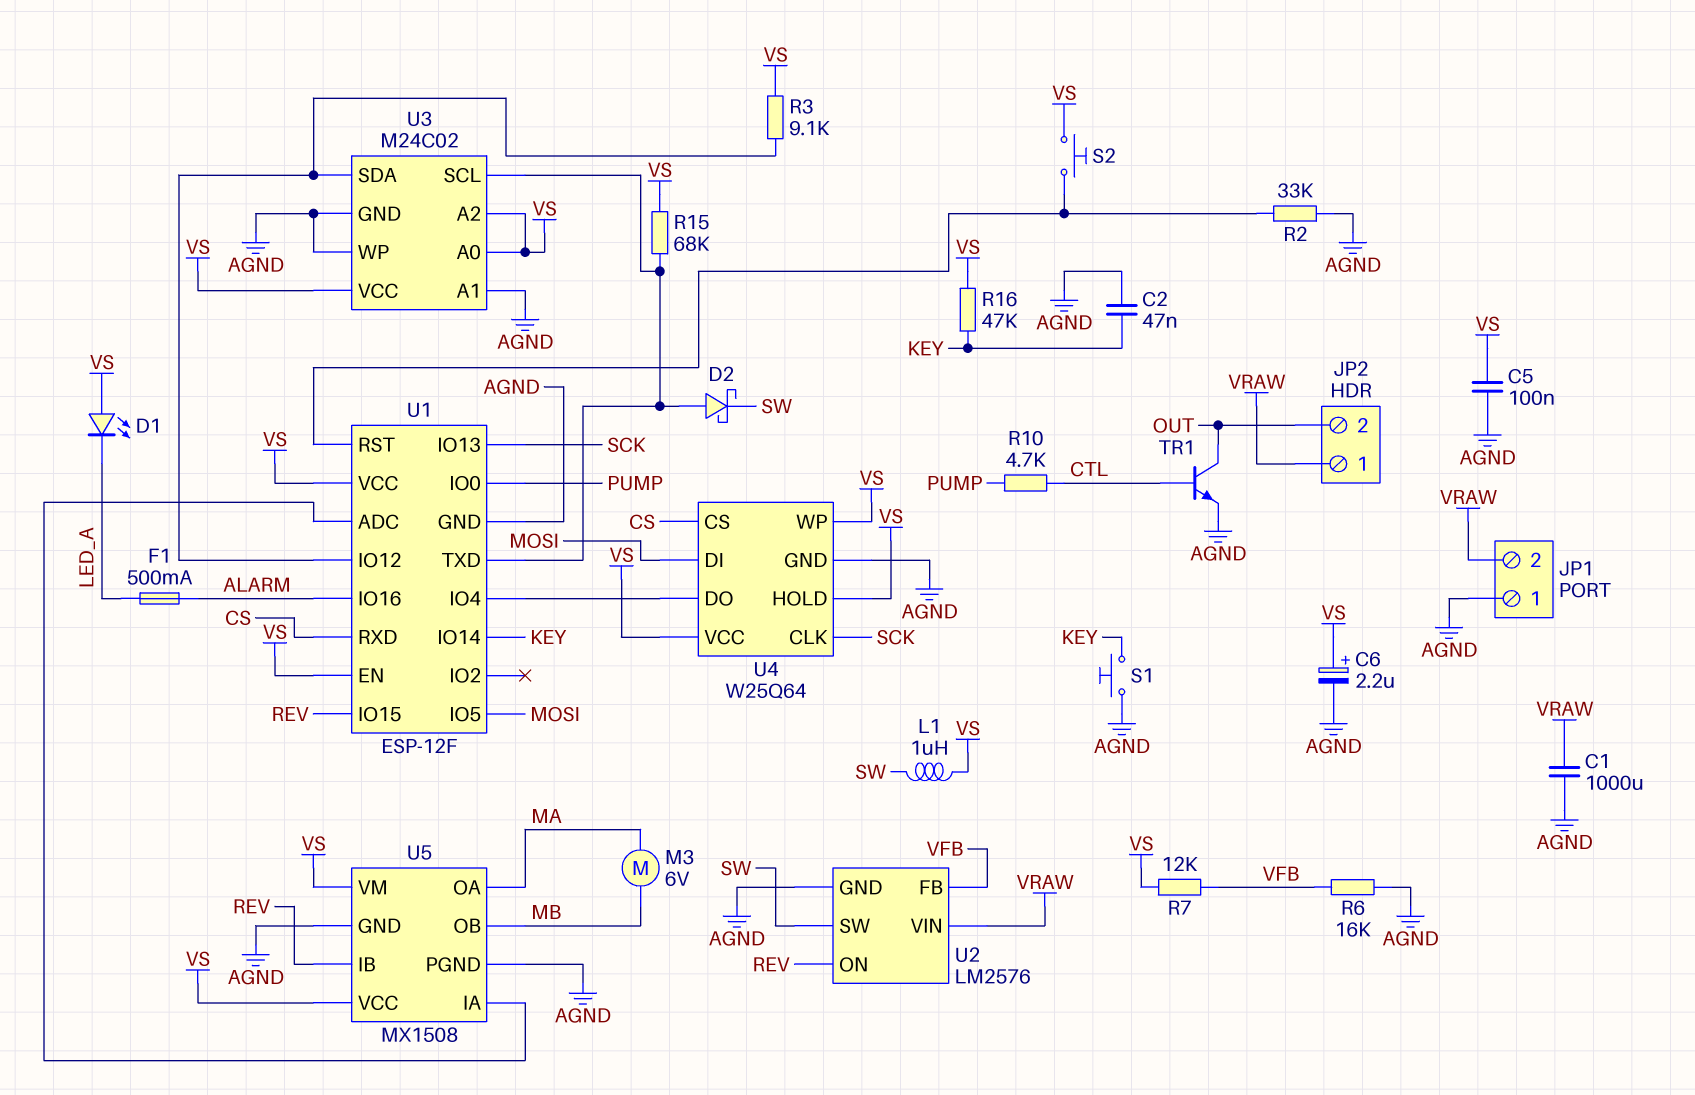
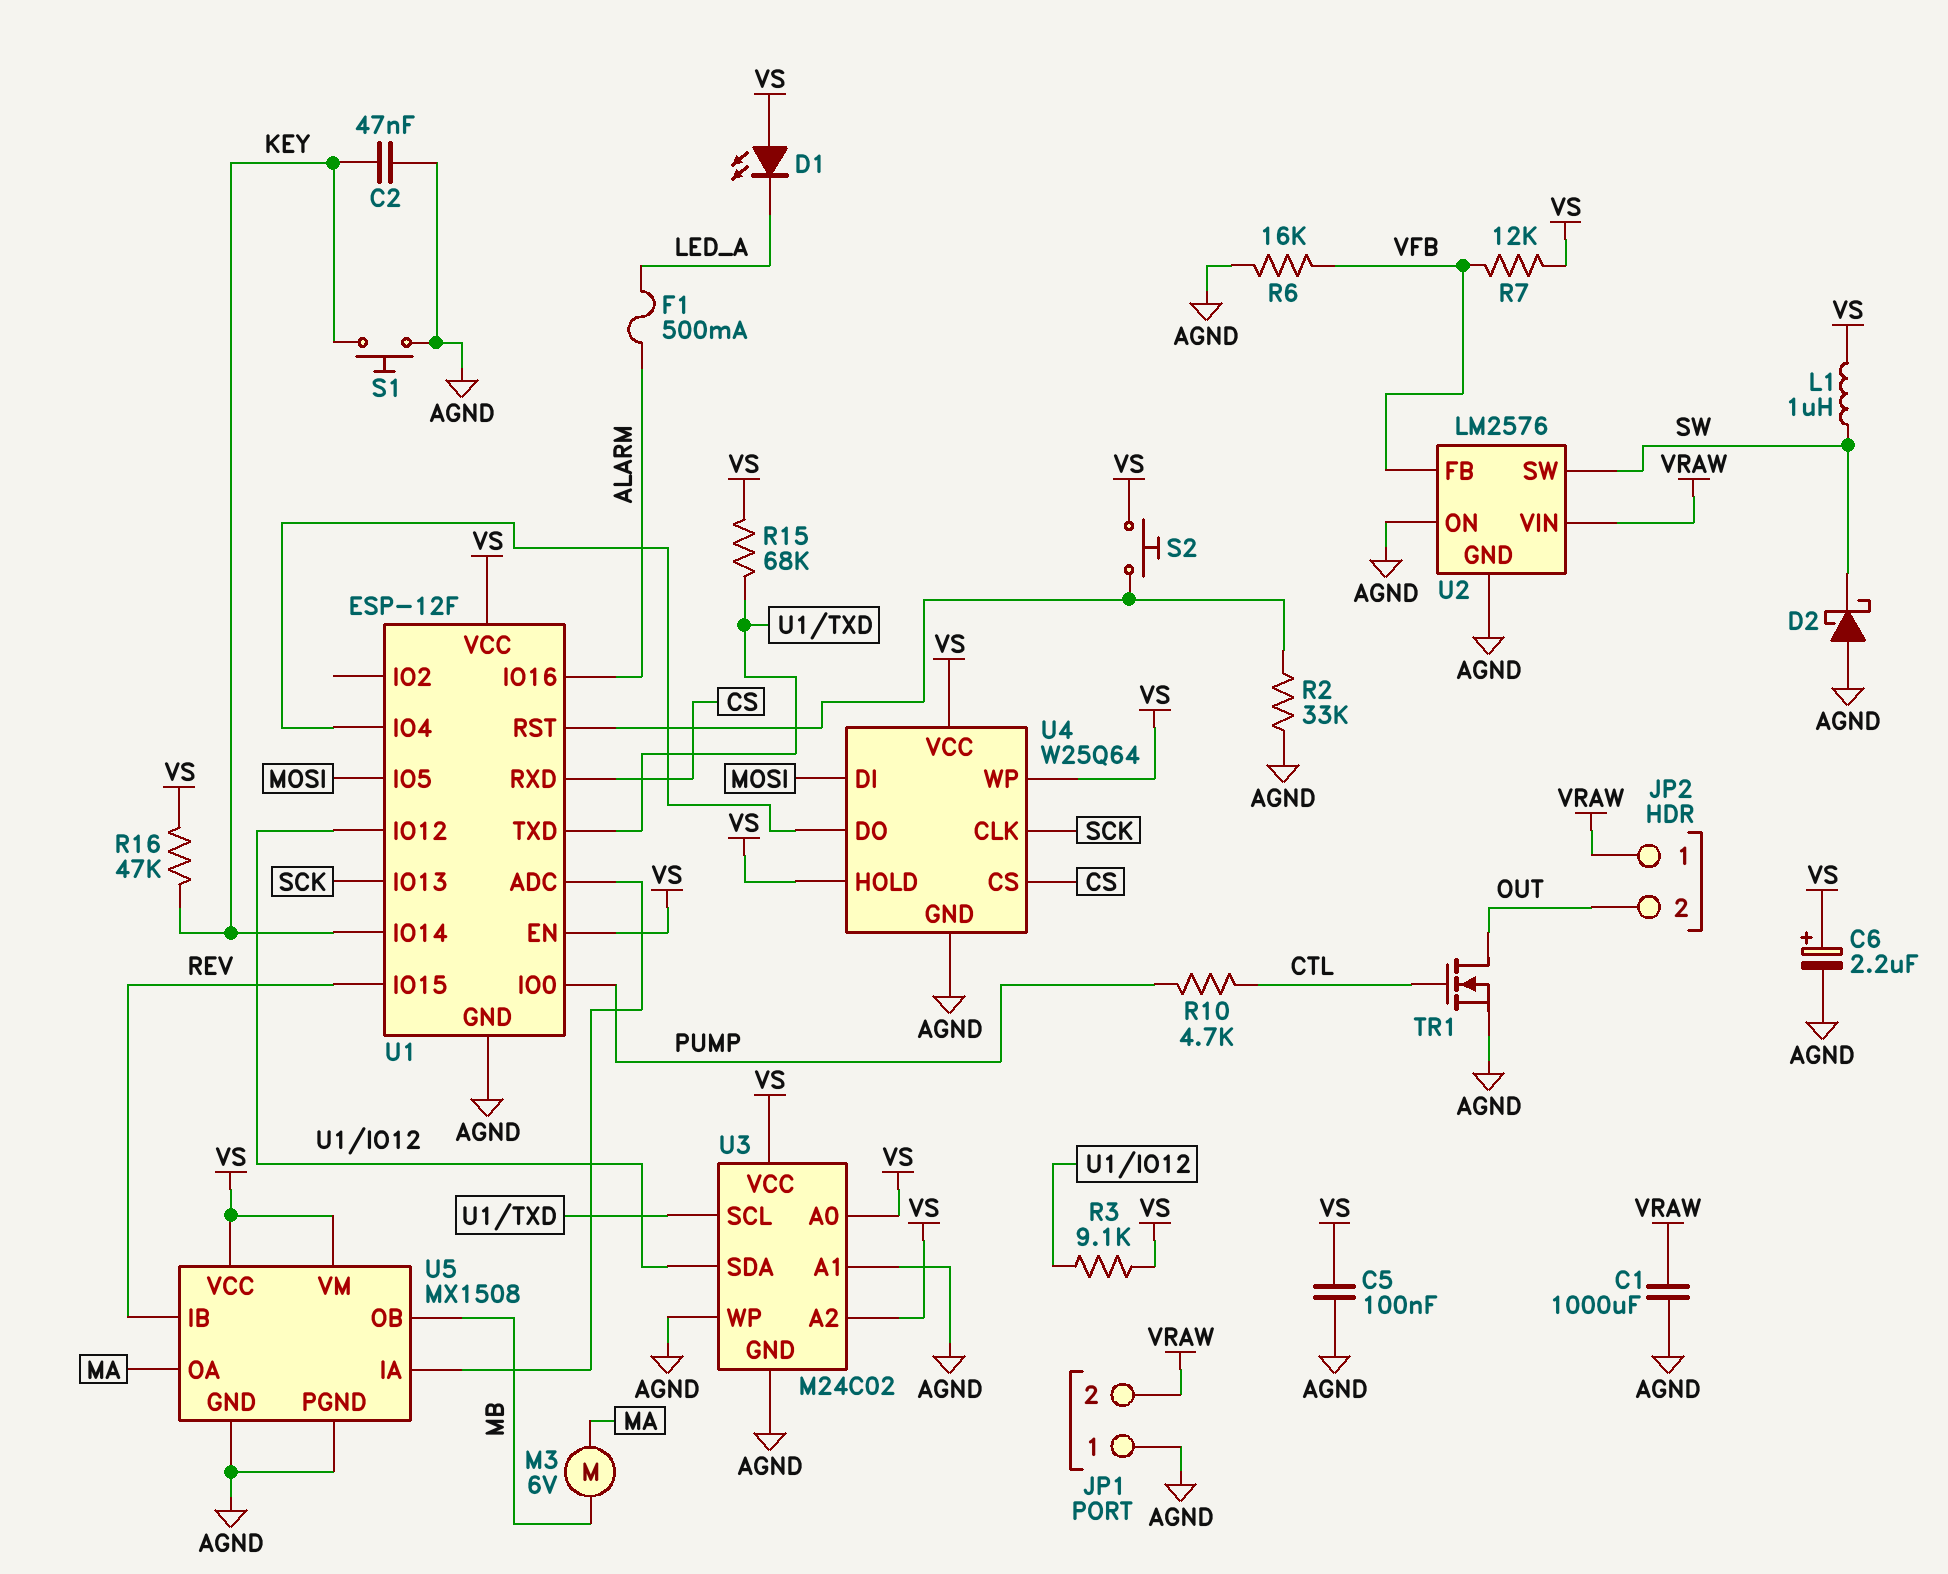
D2: schottky (A U1/TXD, K SW) -> schottky (A AGND, K SW)
TR1: NPN (B CTL, C OUT, E AGND) -> NMOS (G CTL, D OUT, S AGND)
U2 pin ON: REV -> AGND

